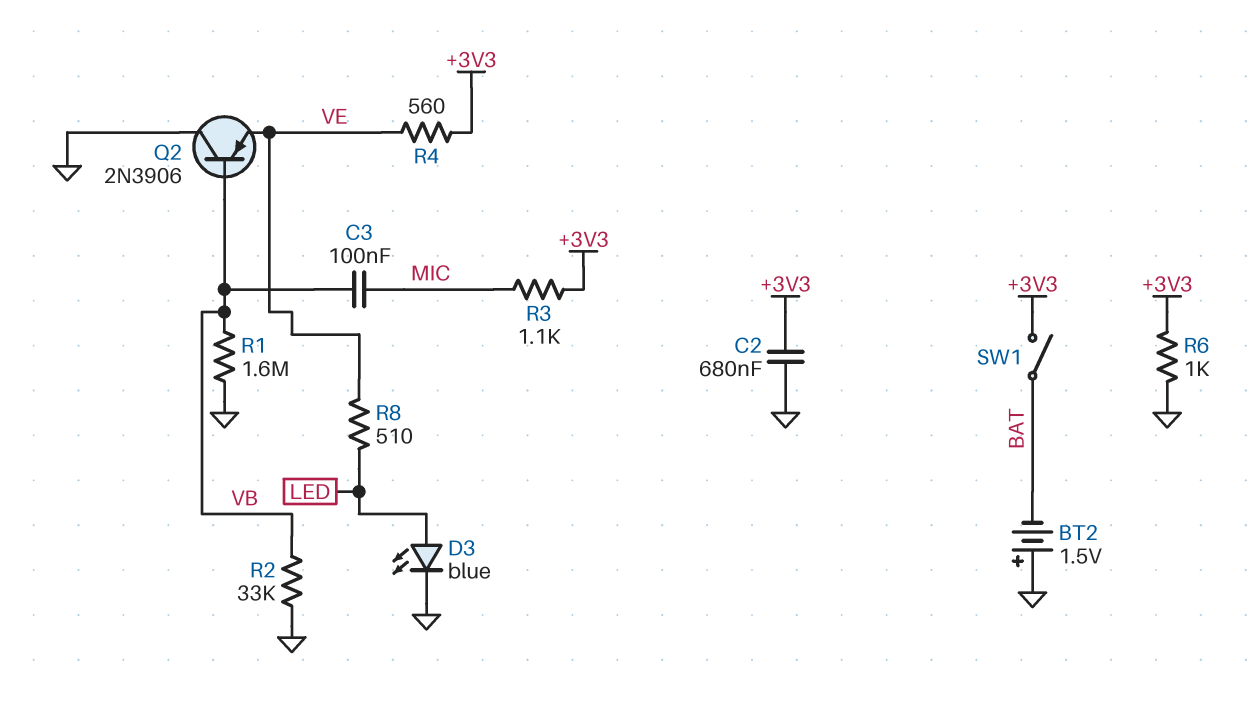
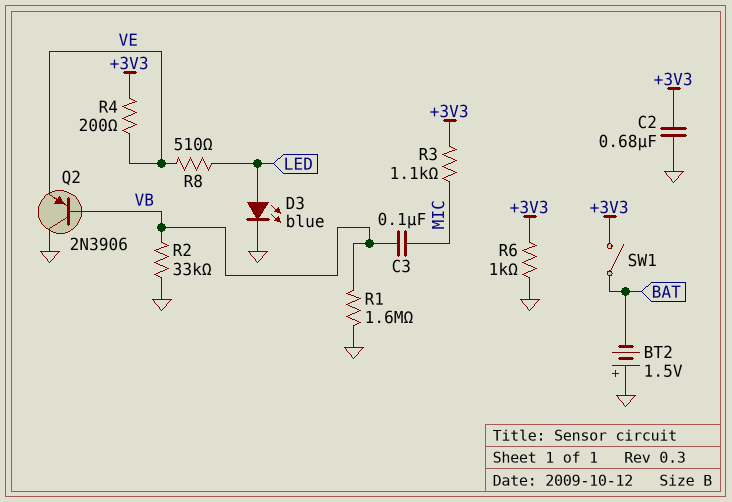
R4: 560 (+3V3, VE) -> 200 (+3V3, VE)

